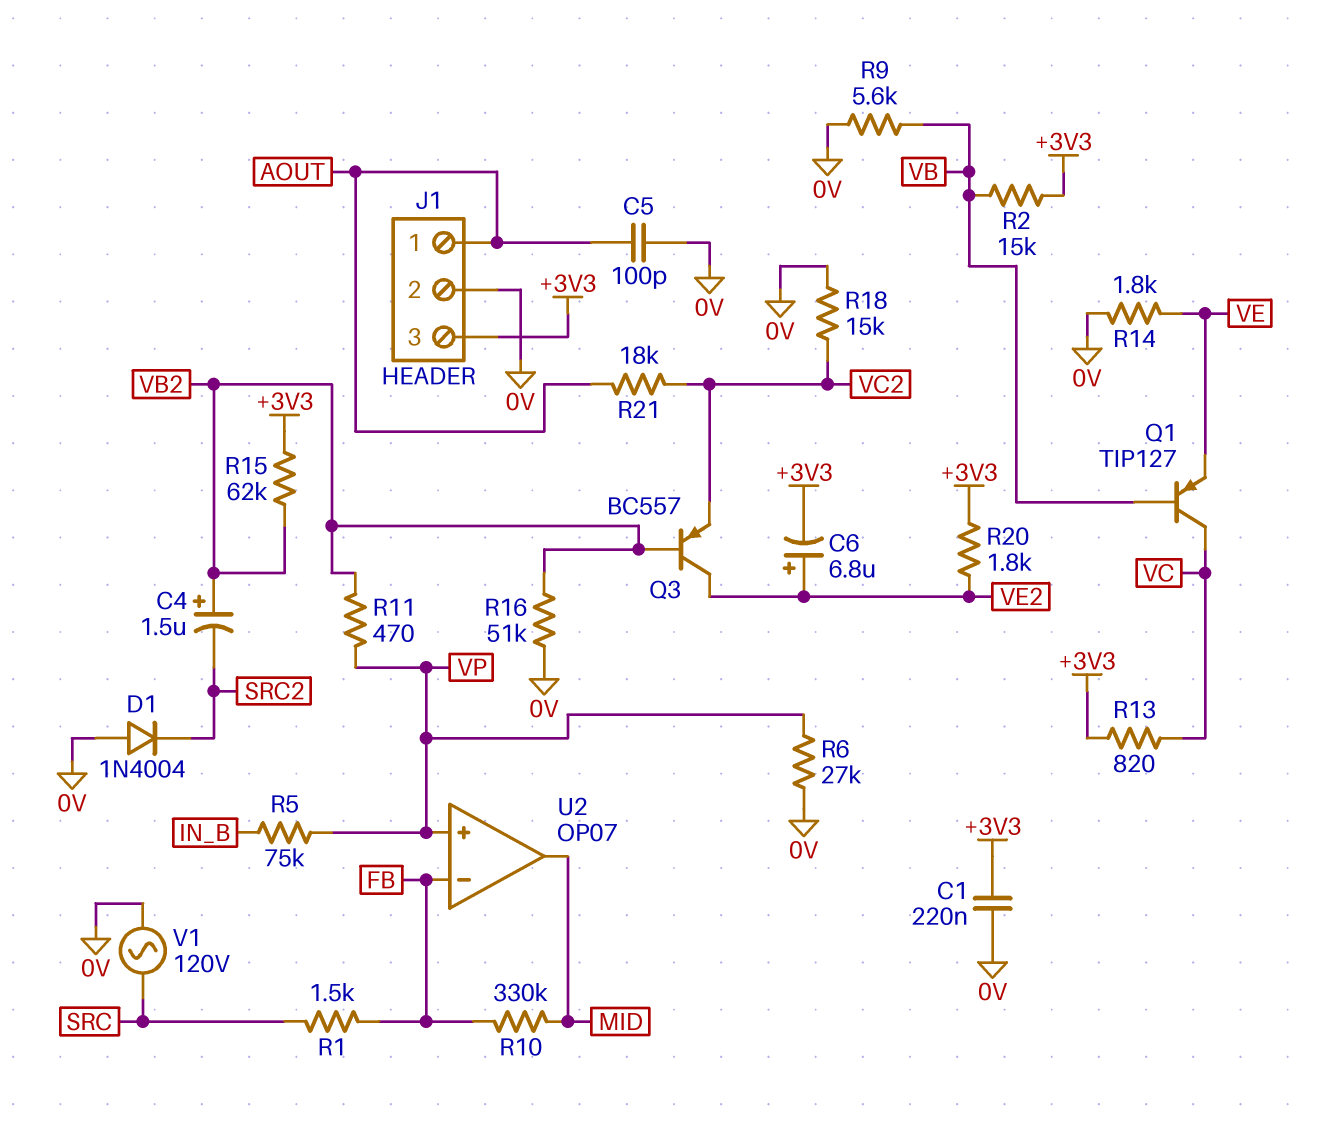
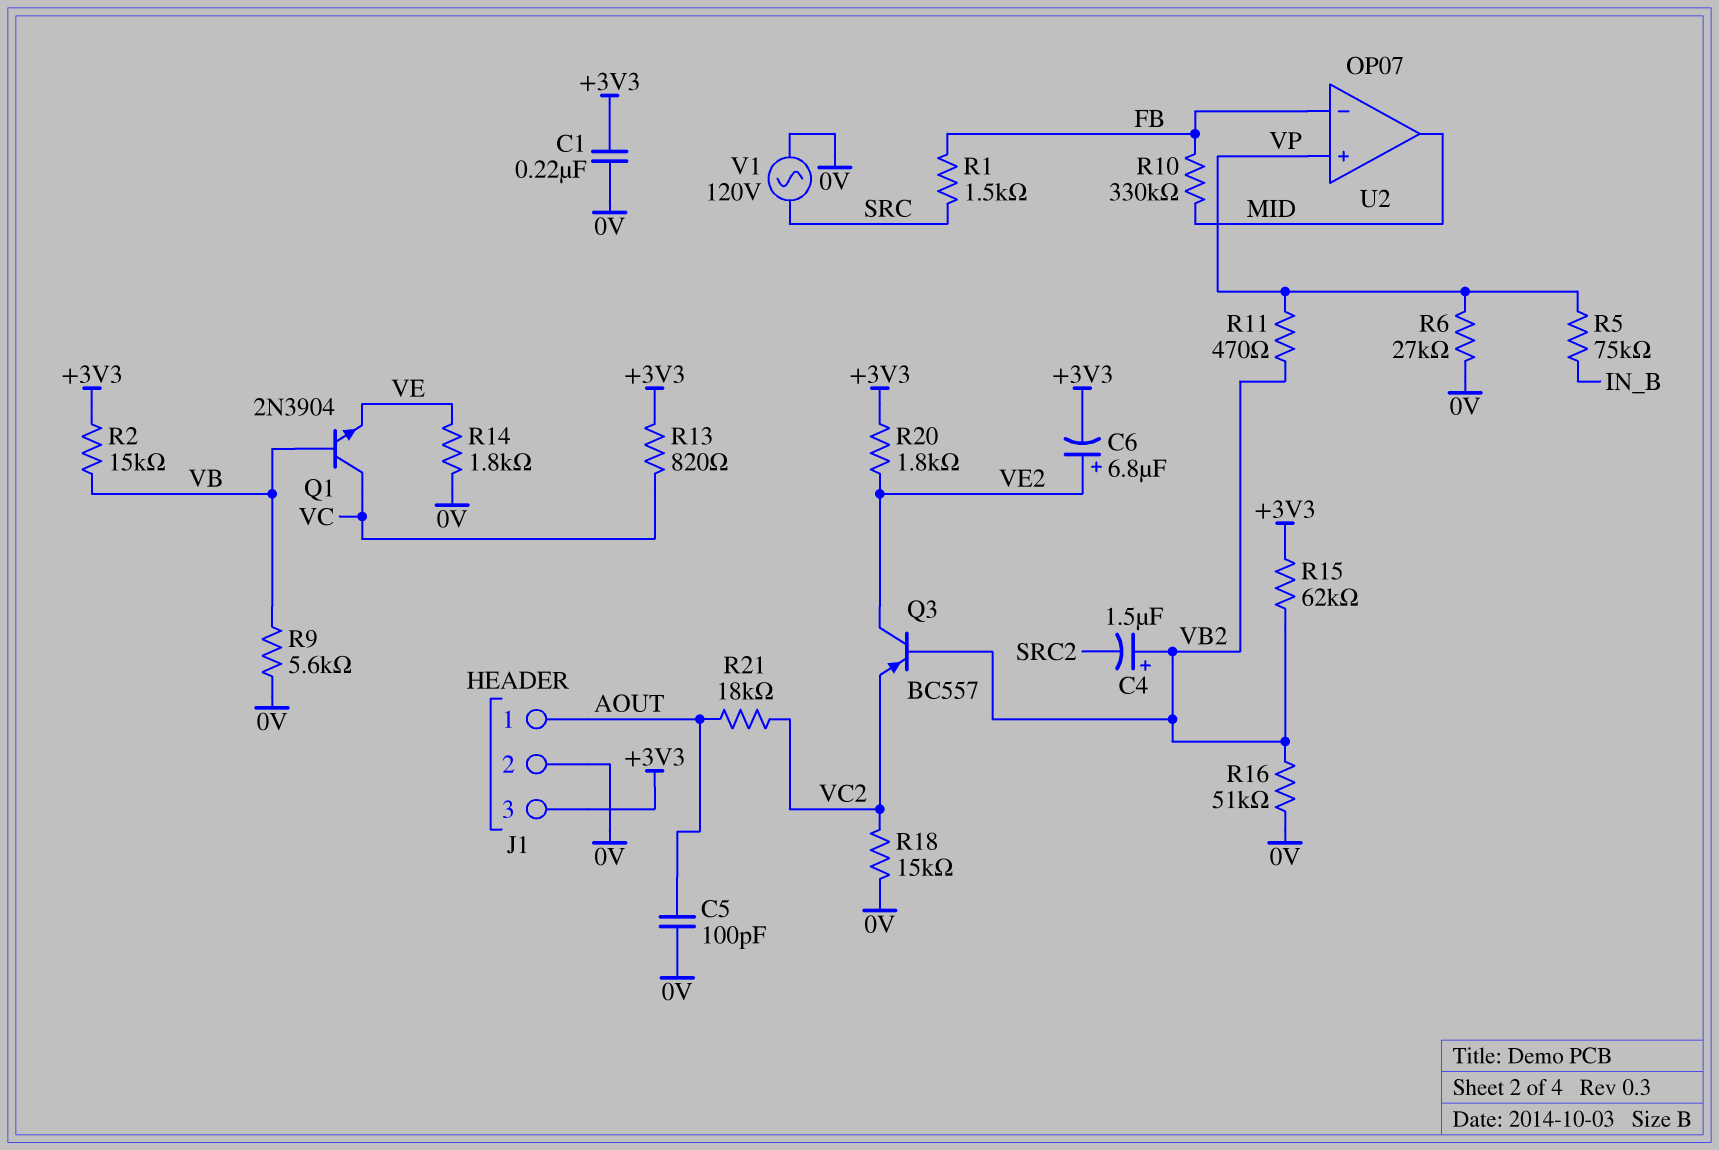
D1: diode 1N4004 (A 0V, K SRC2) -> none
Q1: PNP TIP127 (B VB, C VC, E VE) -> NPN 2N3904 (B VB, C VC, E VE)

